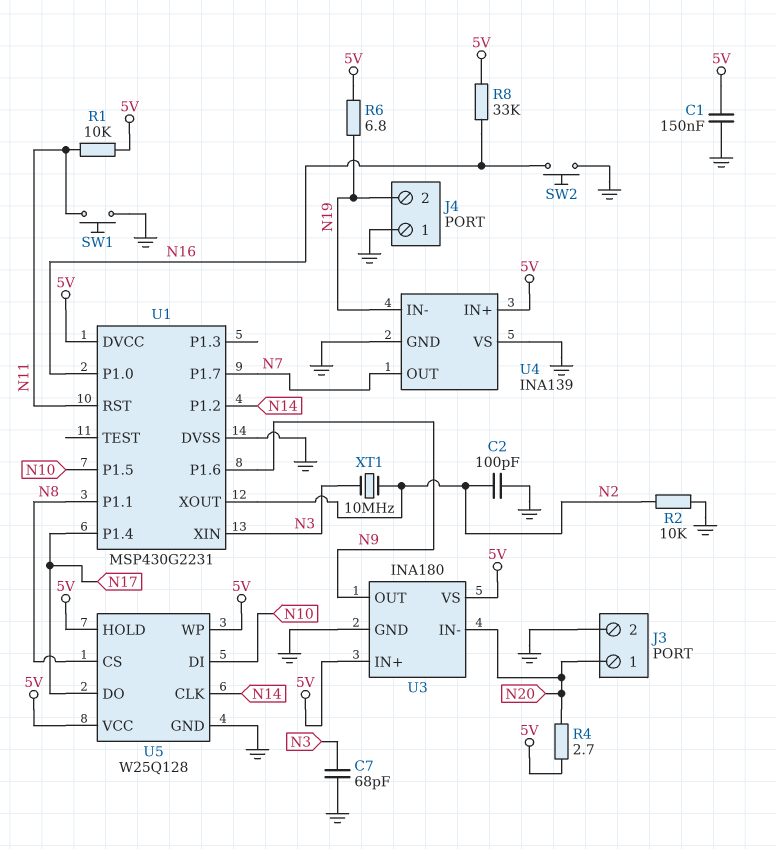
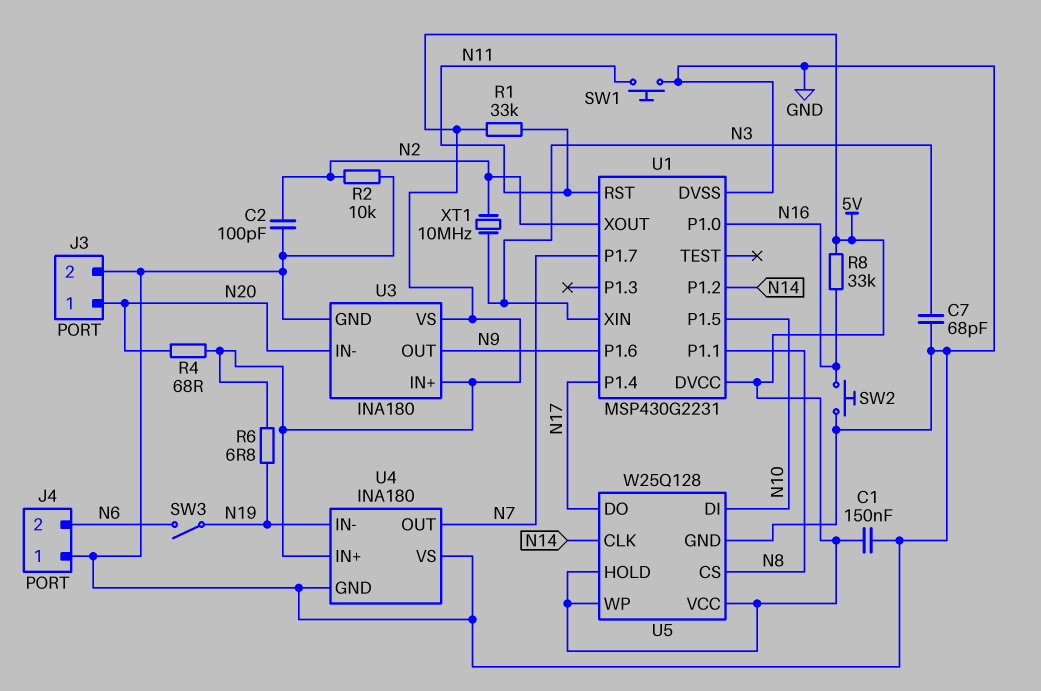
J4 pin 2: N19 -> N6
R1: 10k (5V, N11) -> 33k (5V, N11)
R4: 2.7 (5V, N20) -> 68 (5V, N20)
SW3: none -> switch (N6, N19)
U4: INA139 -> INA180

